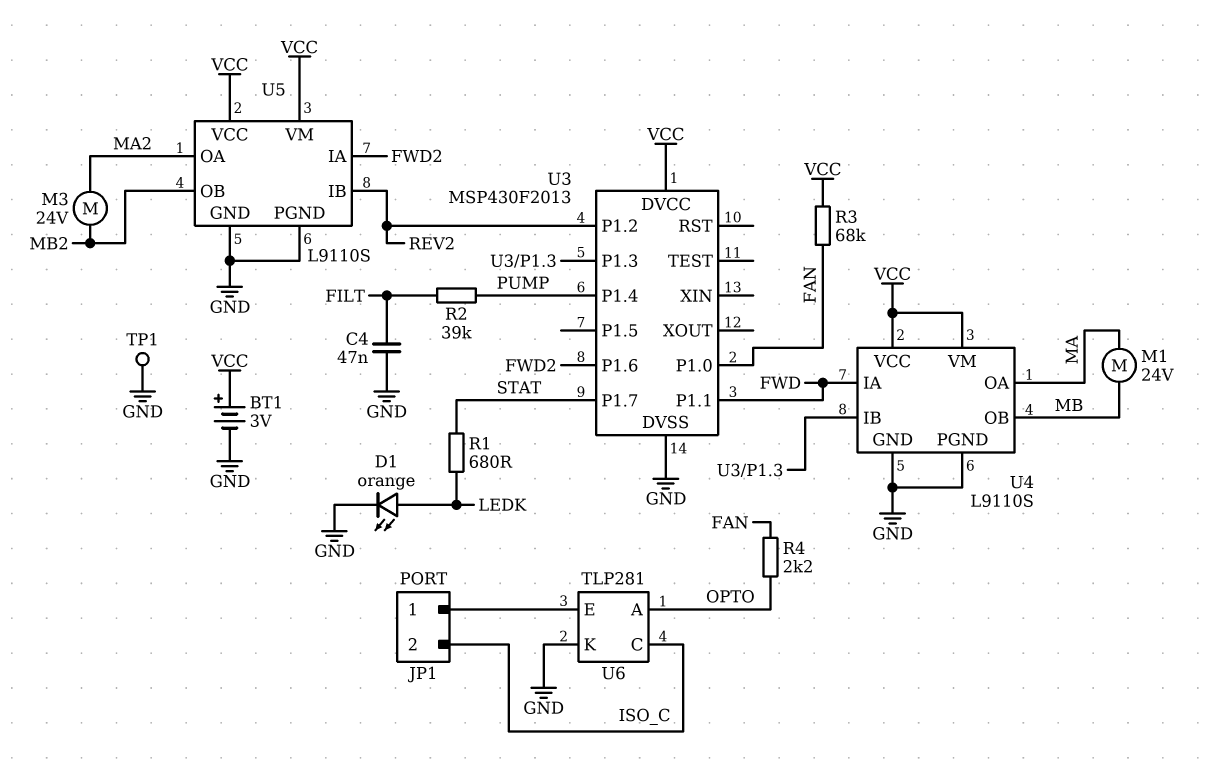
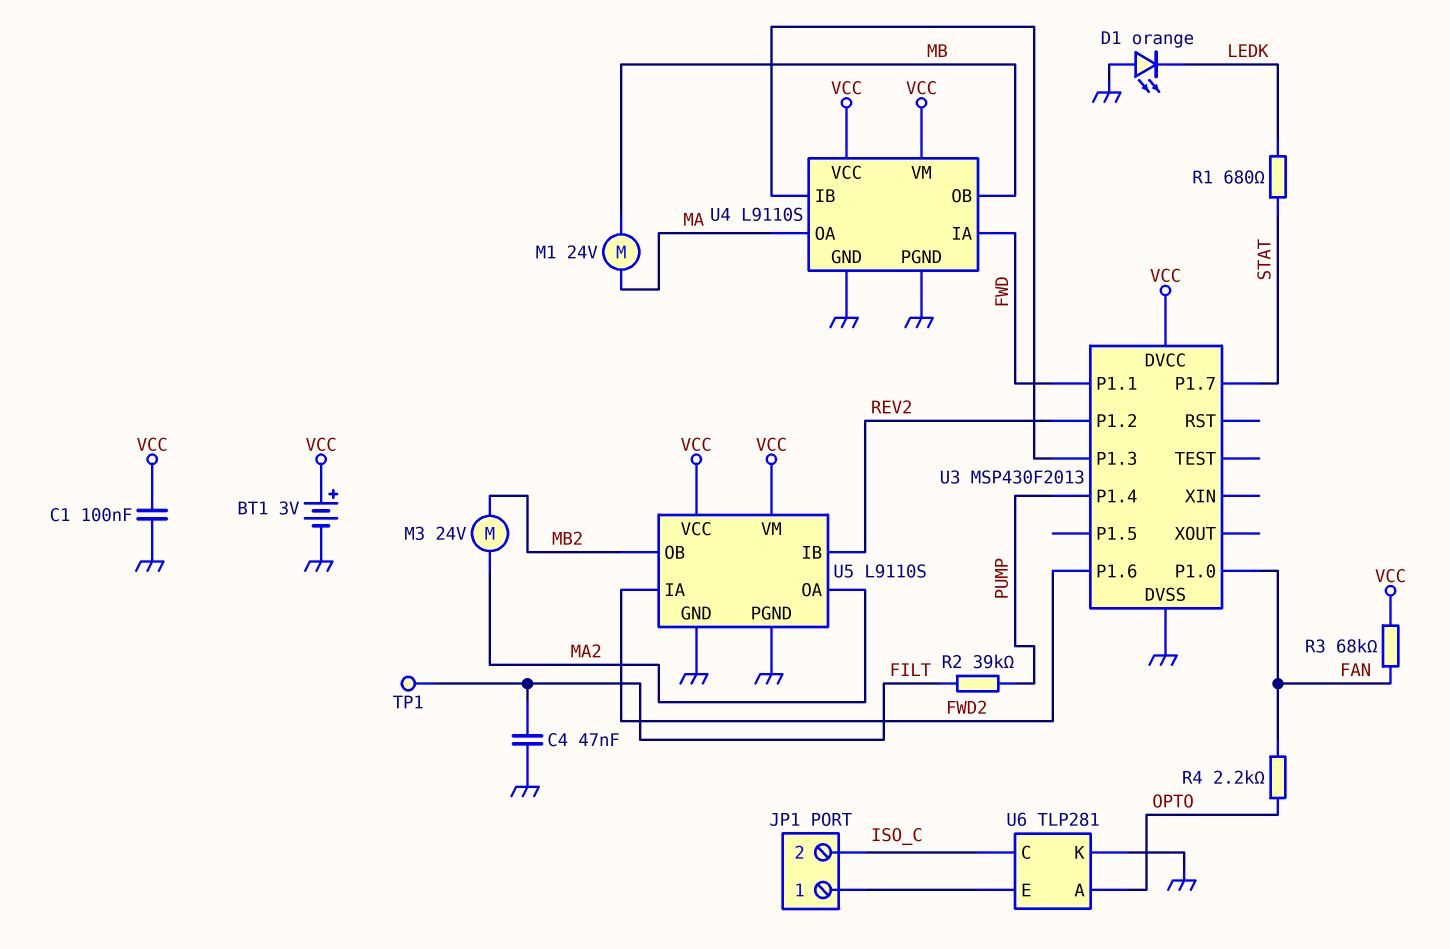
C1: none -> 100nF (GND, VCC)
D1: LED orange (A LEDK, K GND) -> LED orange (A GND, K LEDK)
TP1: test point (GND) -> test point (FILT)

